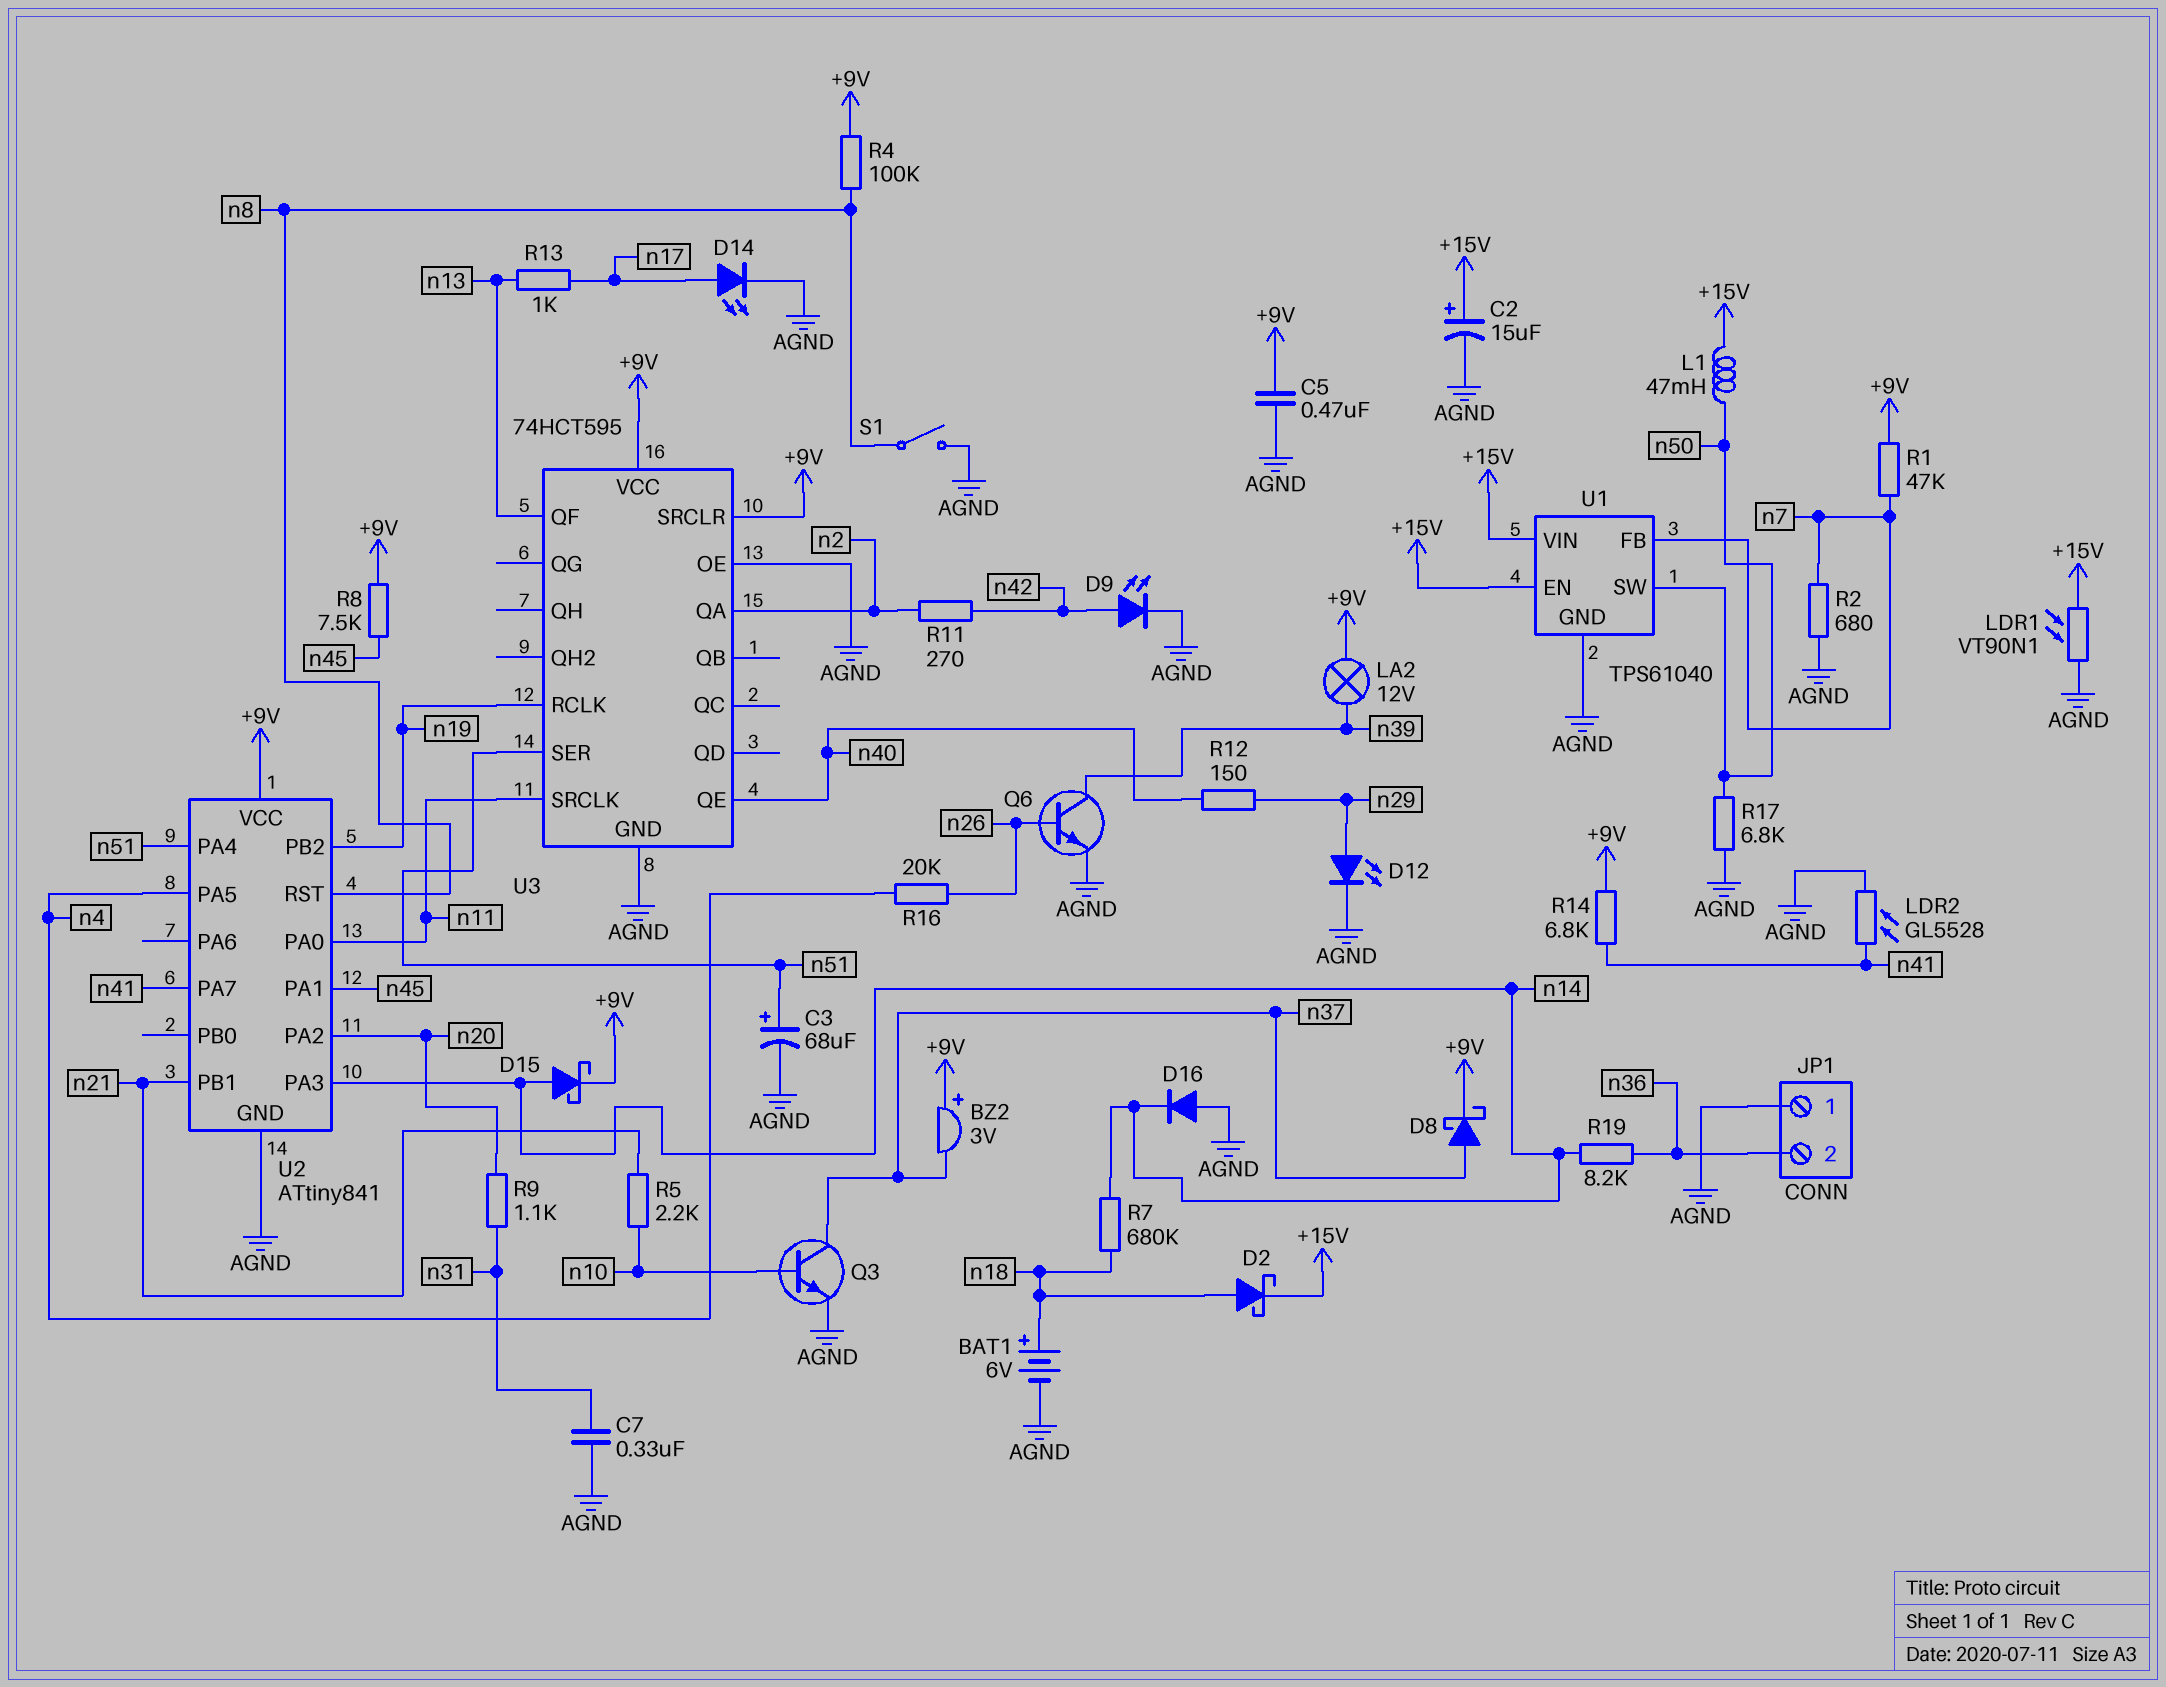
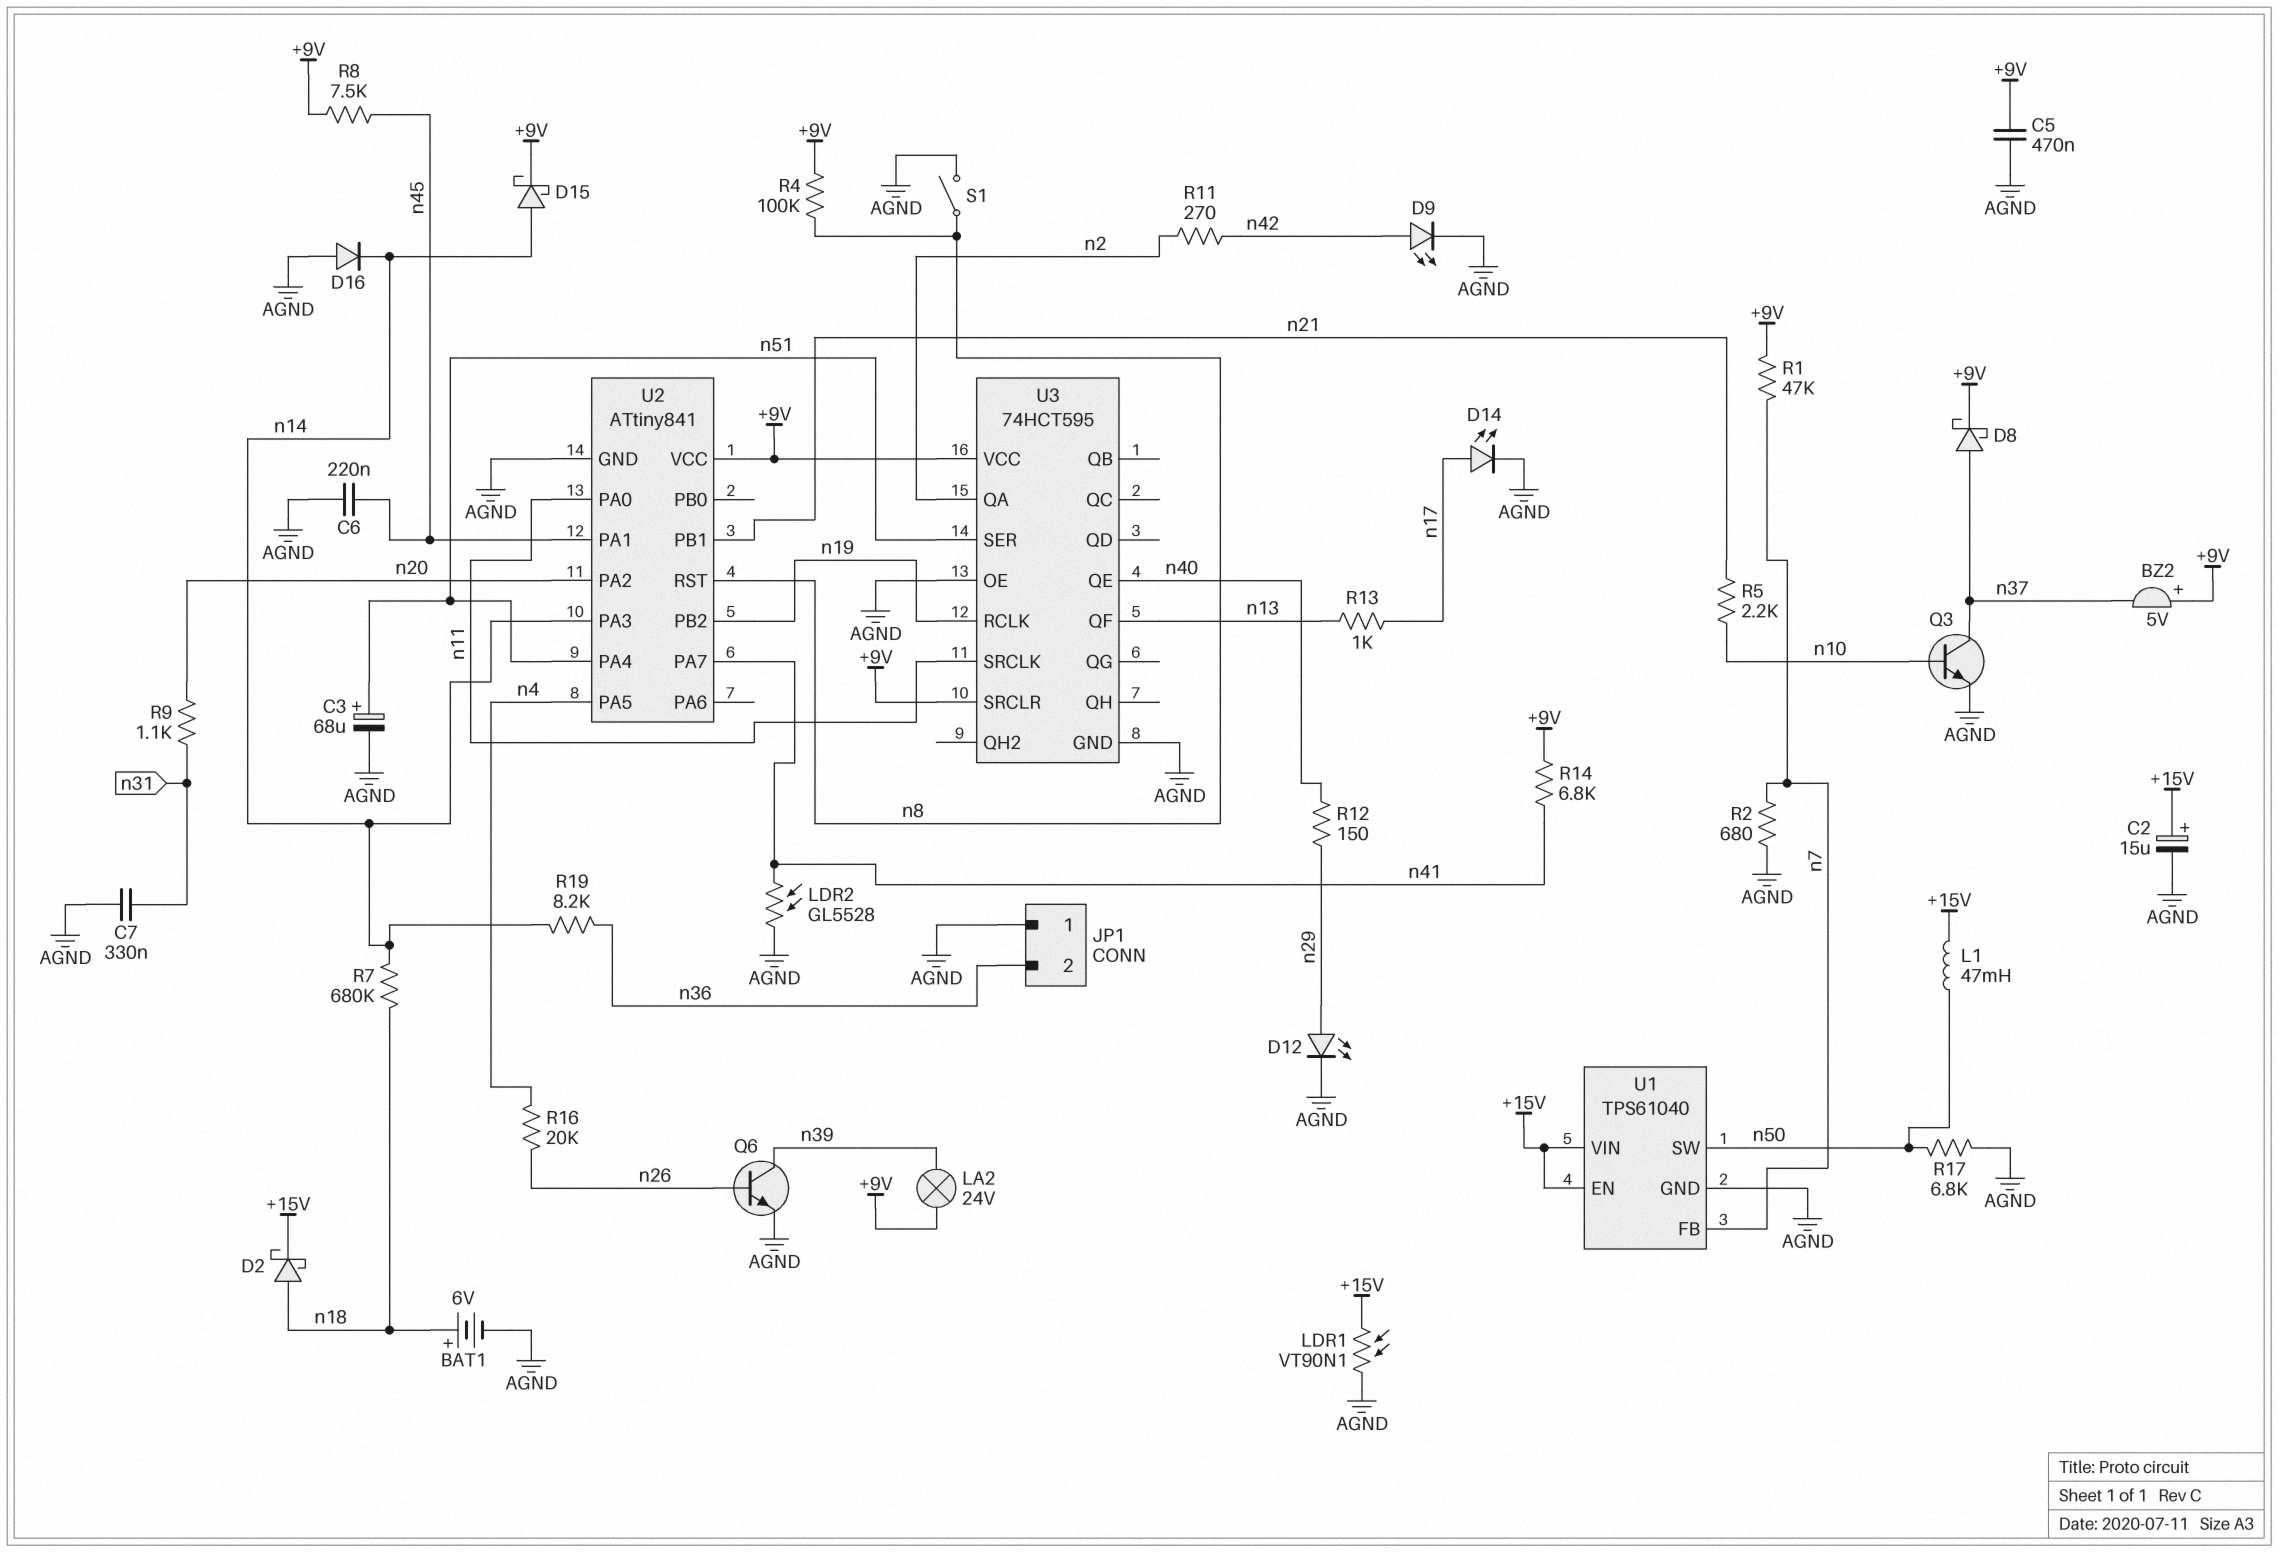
BZ2: buzzer 3V (plus +9V, minus n37) -> buzzer 5V (plus +9V, minus n37)
C6: none -> 220nF (AGND, n45)
LA2: lamp 12V (+9V, n39) -> lamp 24V (+9V, n39)

